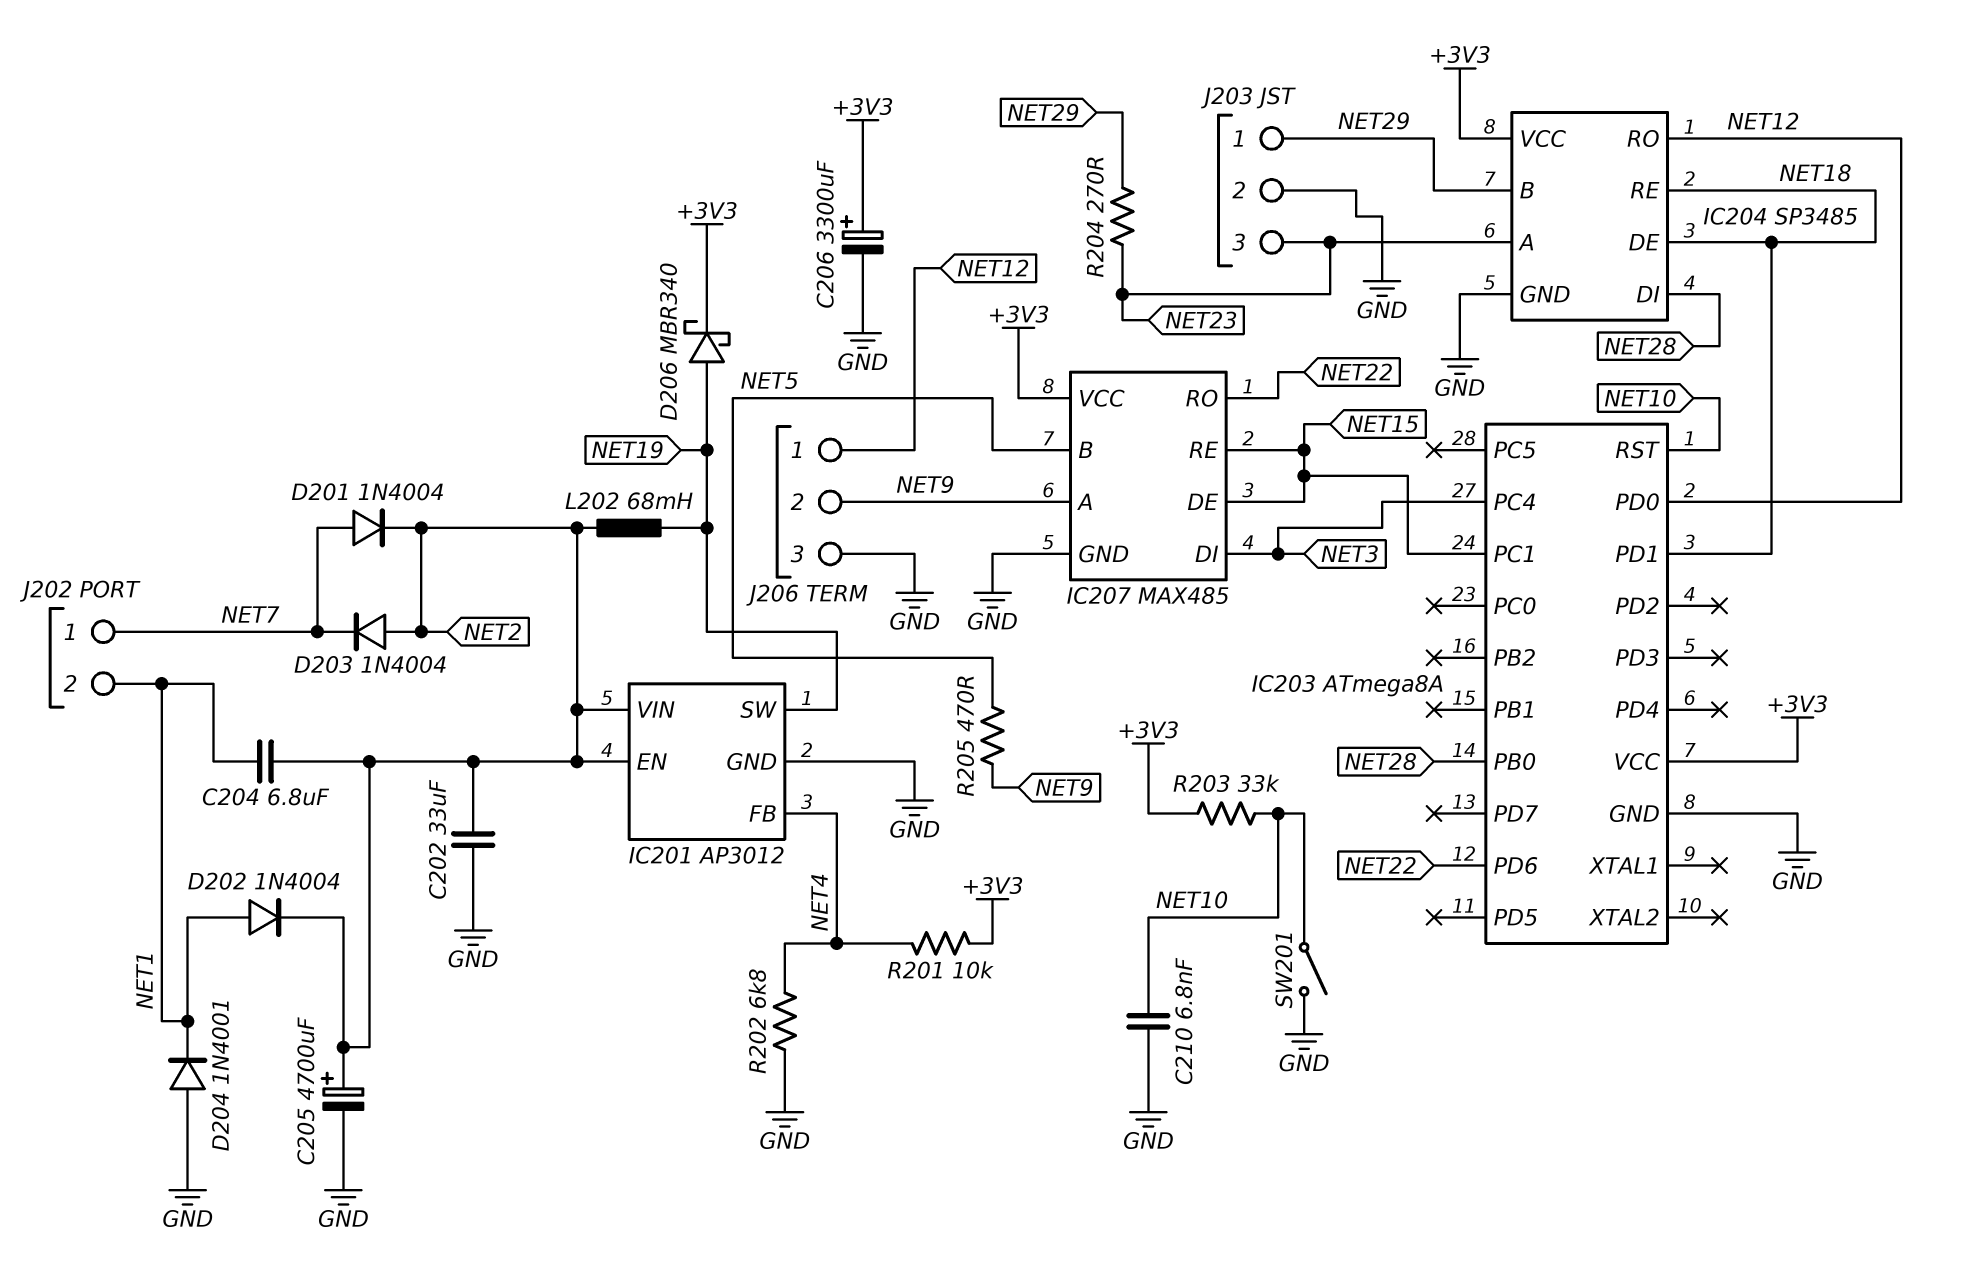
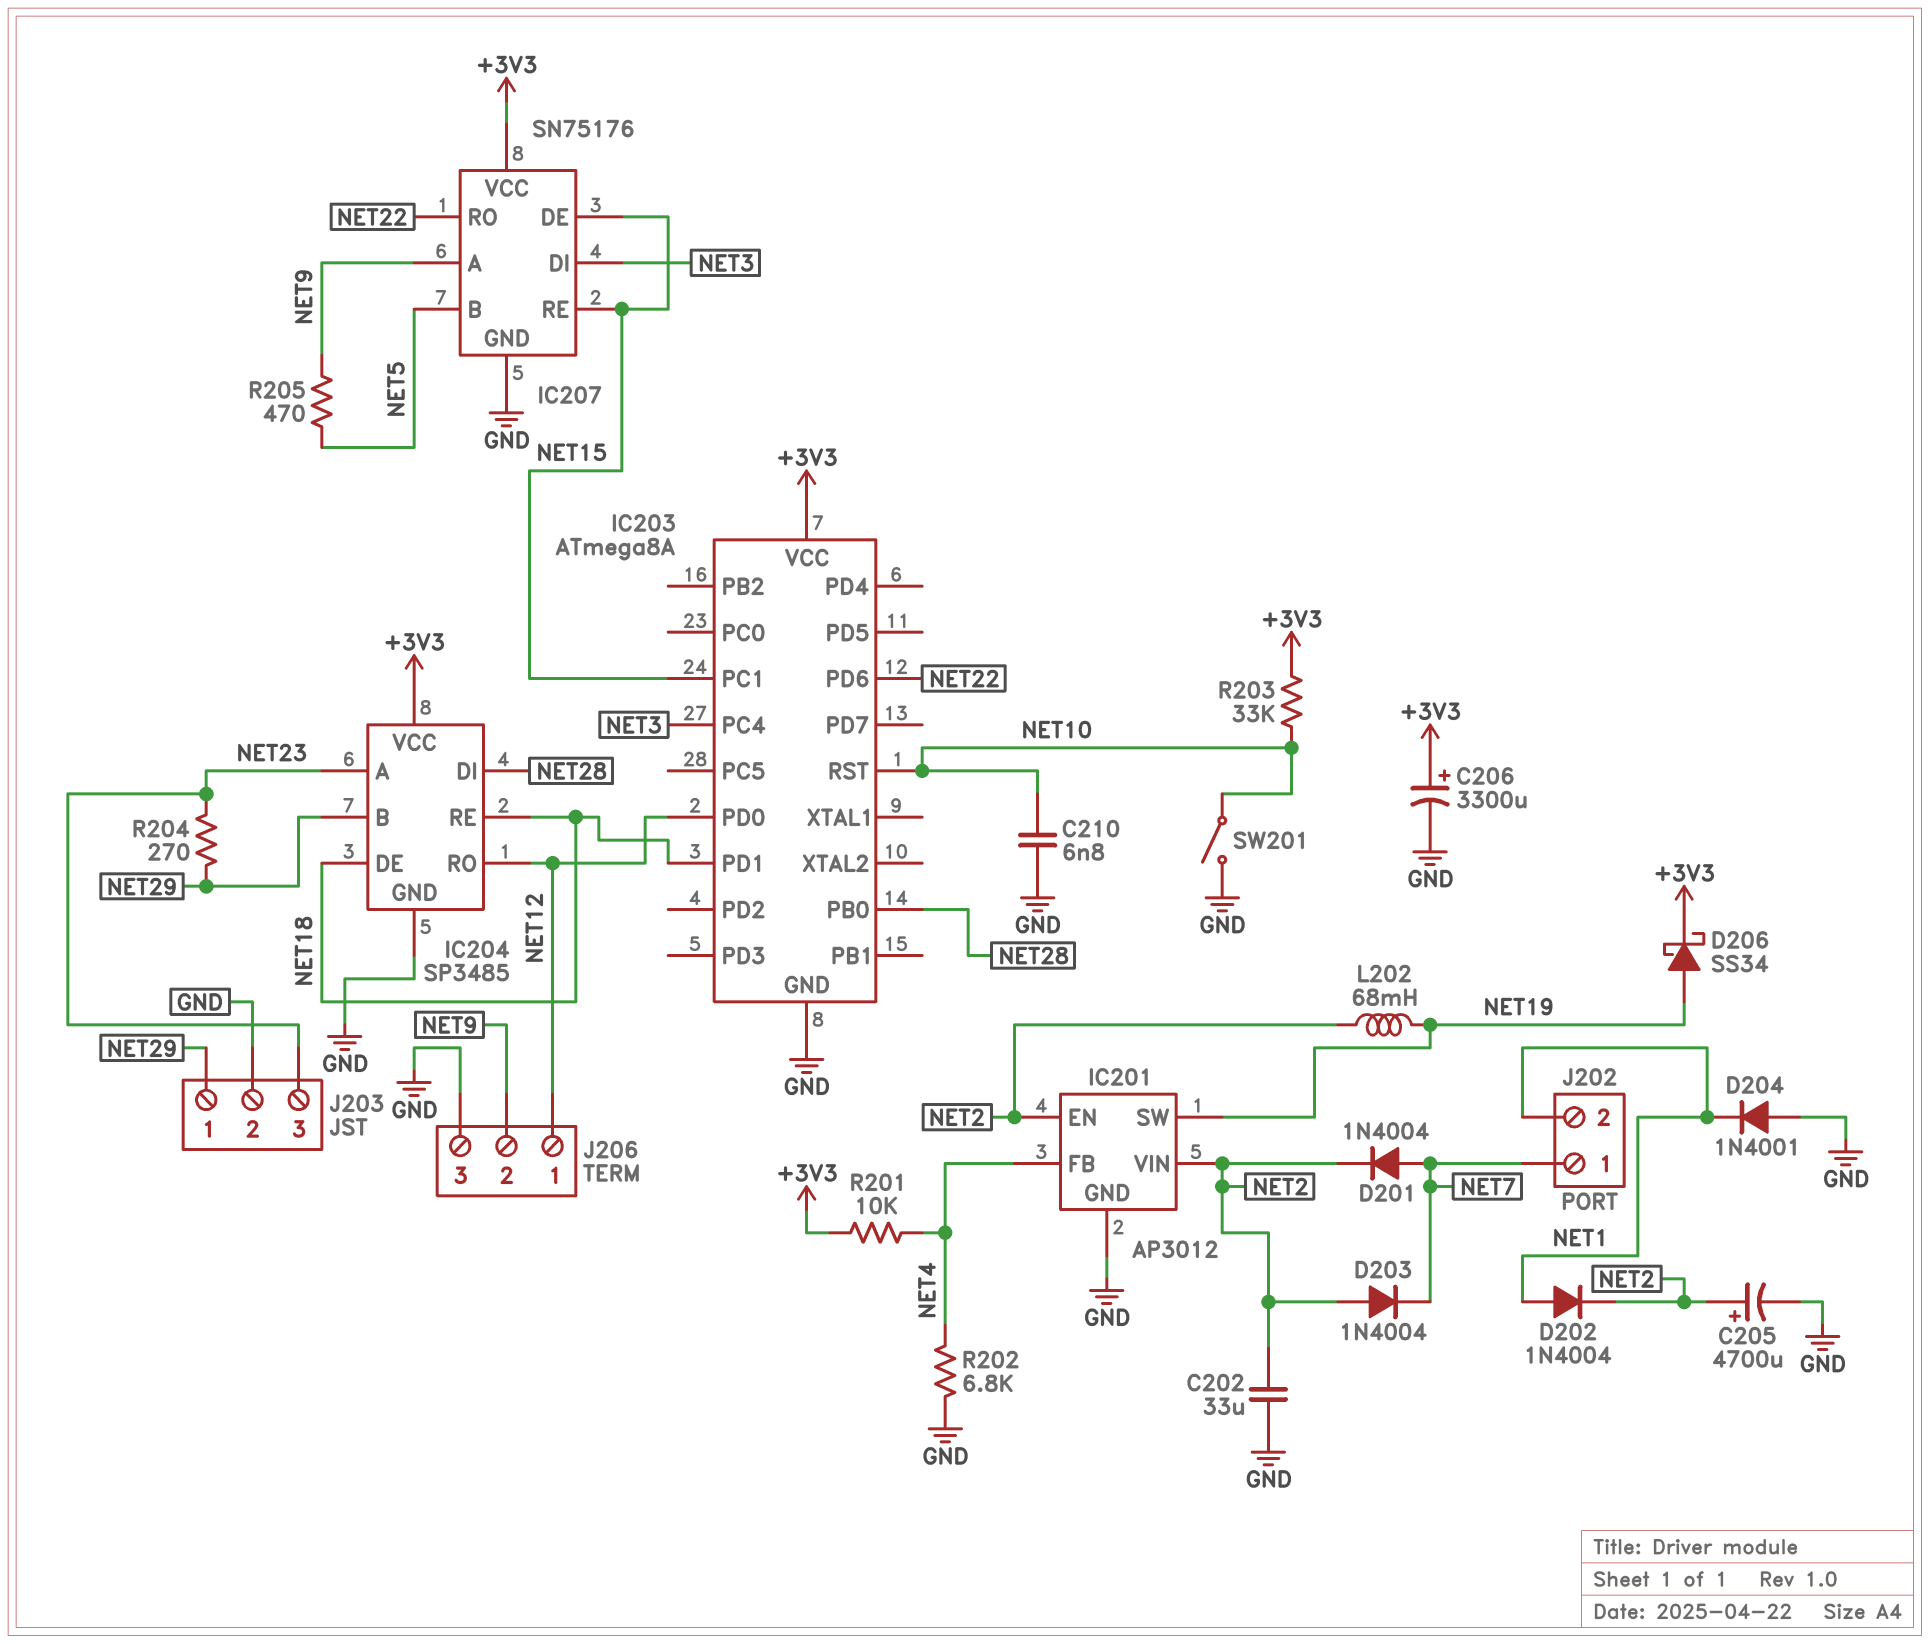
C204: 6.8uF (NET1, NET2) -> none
D206: schottky MBR340 (A NET19, K +3V3) -> schottky SS34 (A NET19, K +3V3)
IC207: MAX485 -> SN75176

